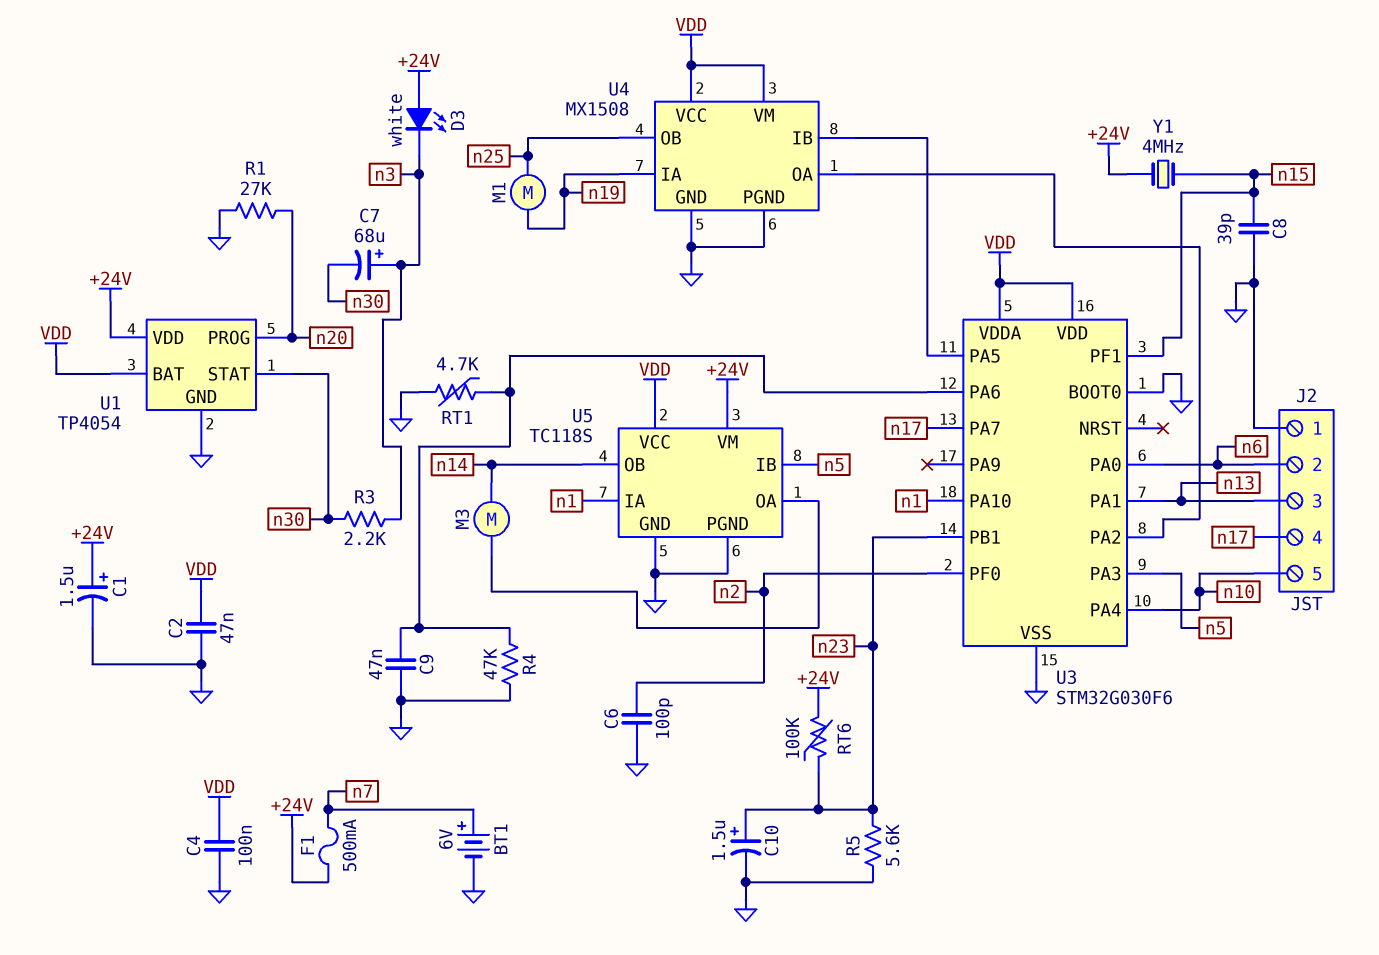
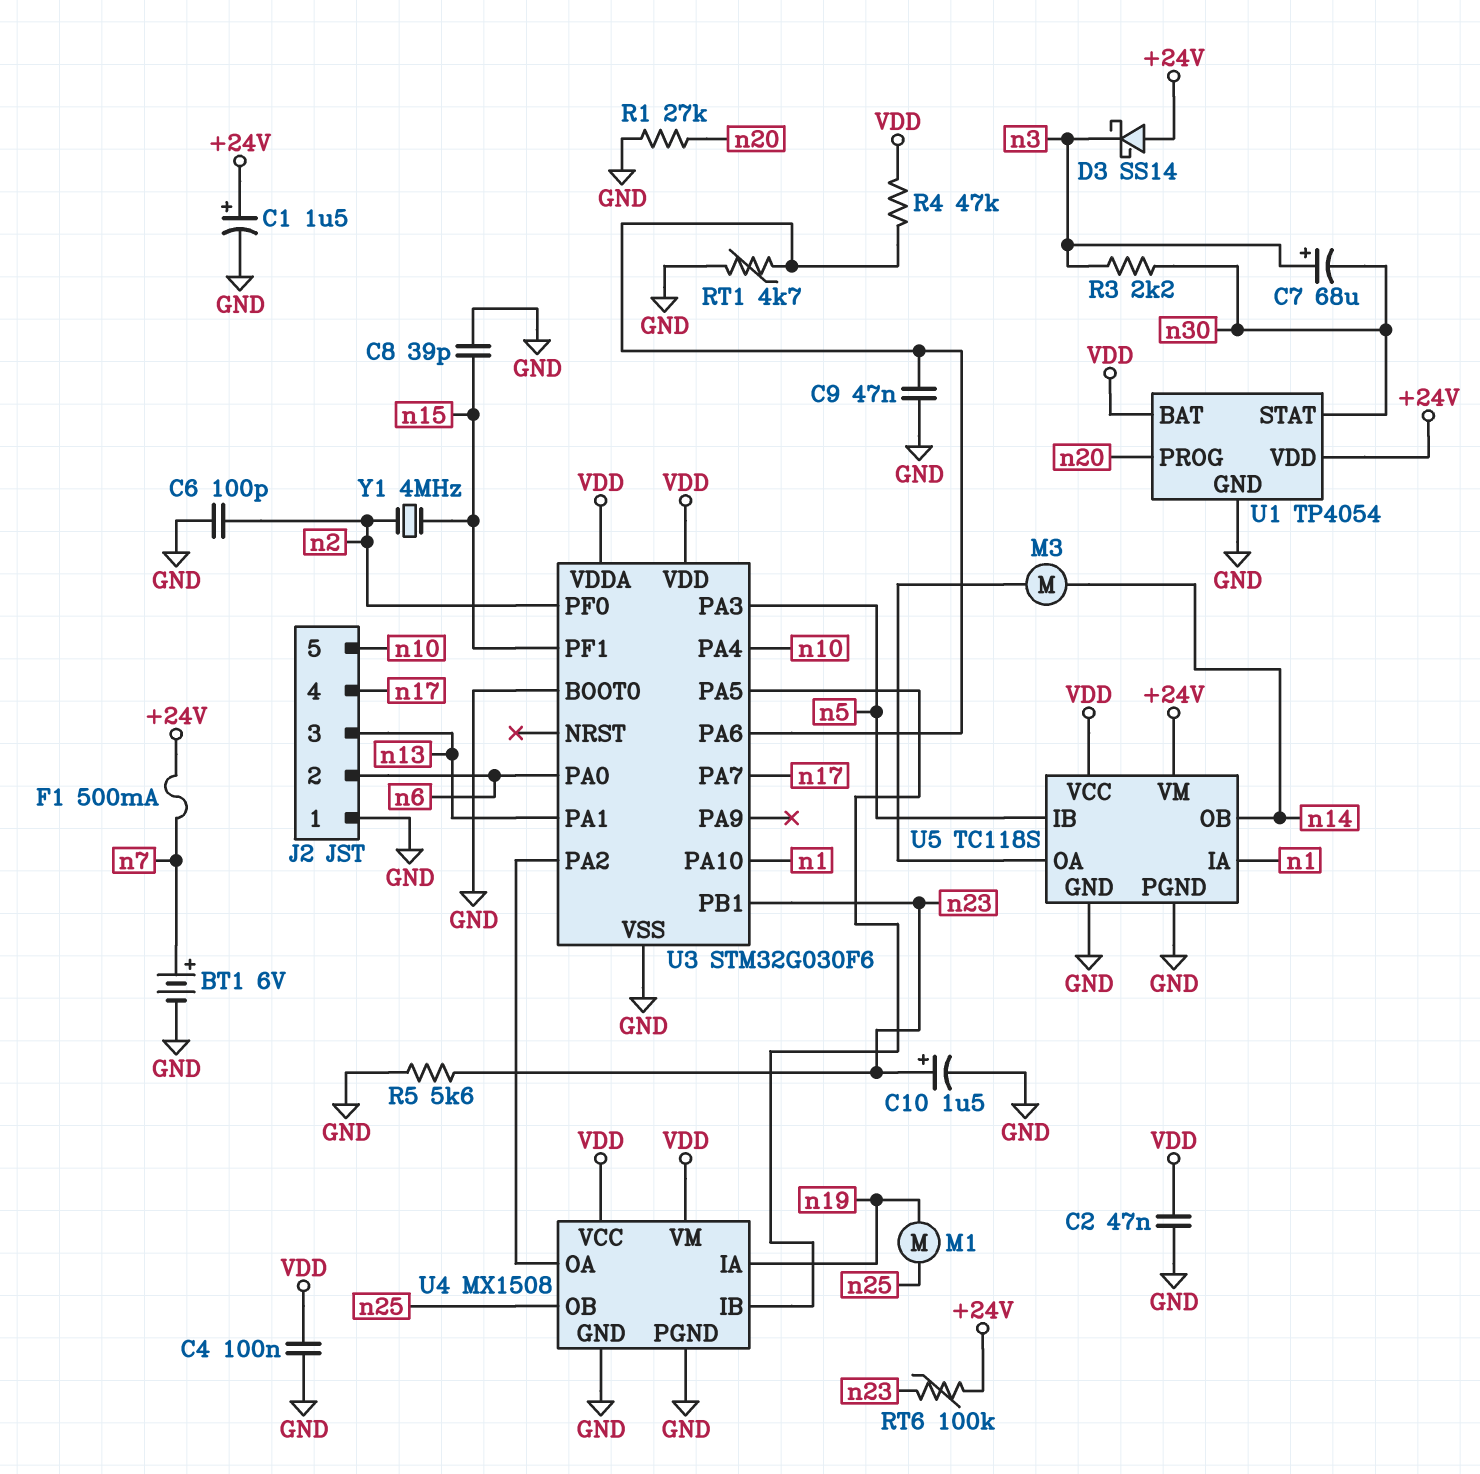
D3: LED white (A +24V, K n3) -> schottky SS14 (A +24V, K n3)
R4: 47k (GND, U3/PA6) -> 47k (U3/PA6, VDD)
Y1: 4MHz (+24V, n15) -> 4MHz (n2, n15)

